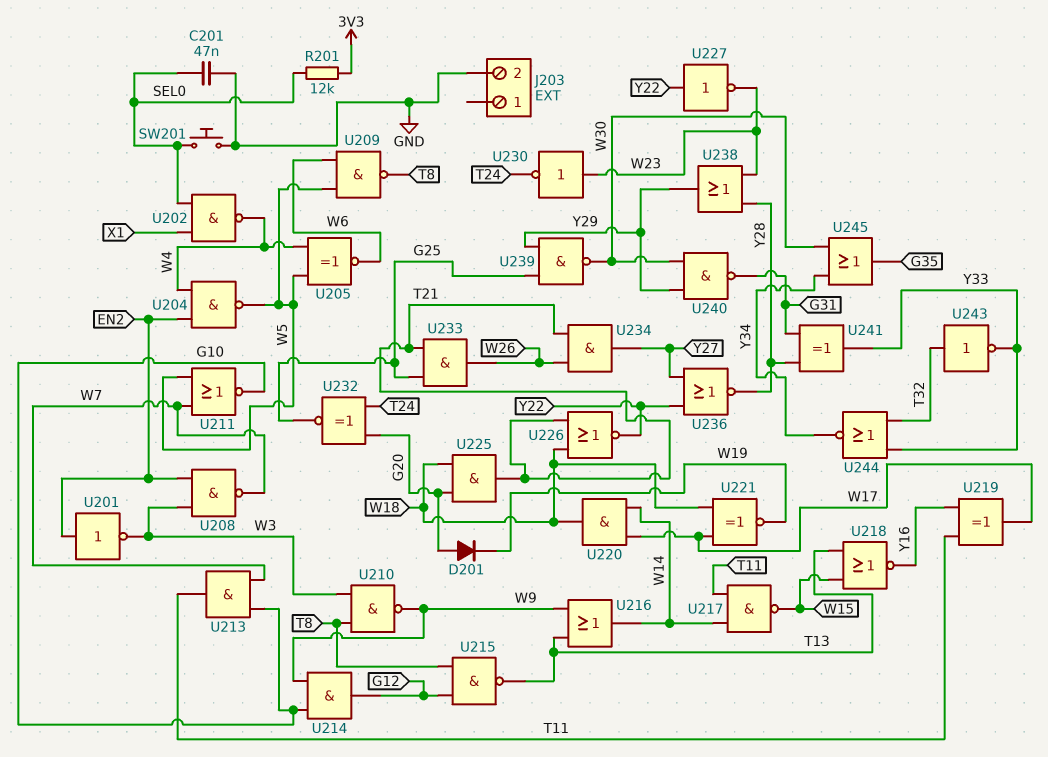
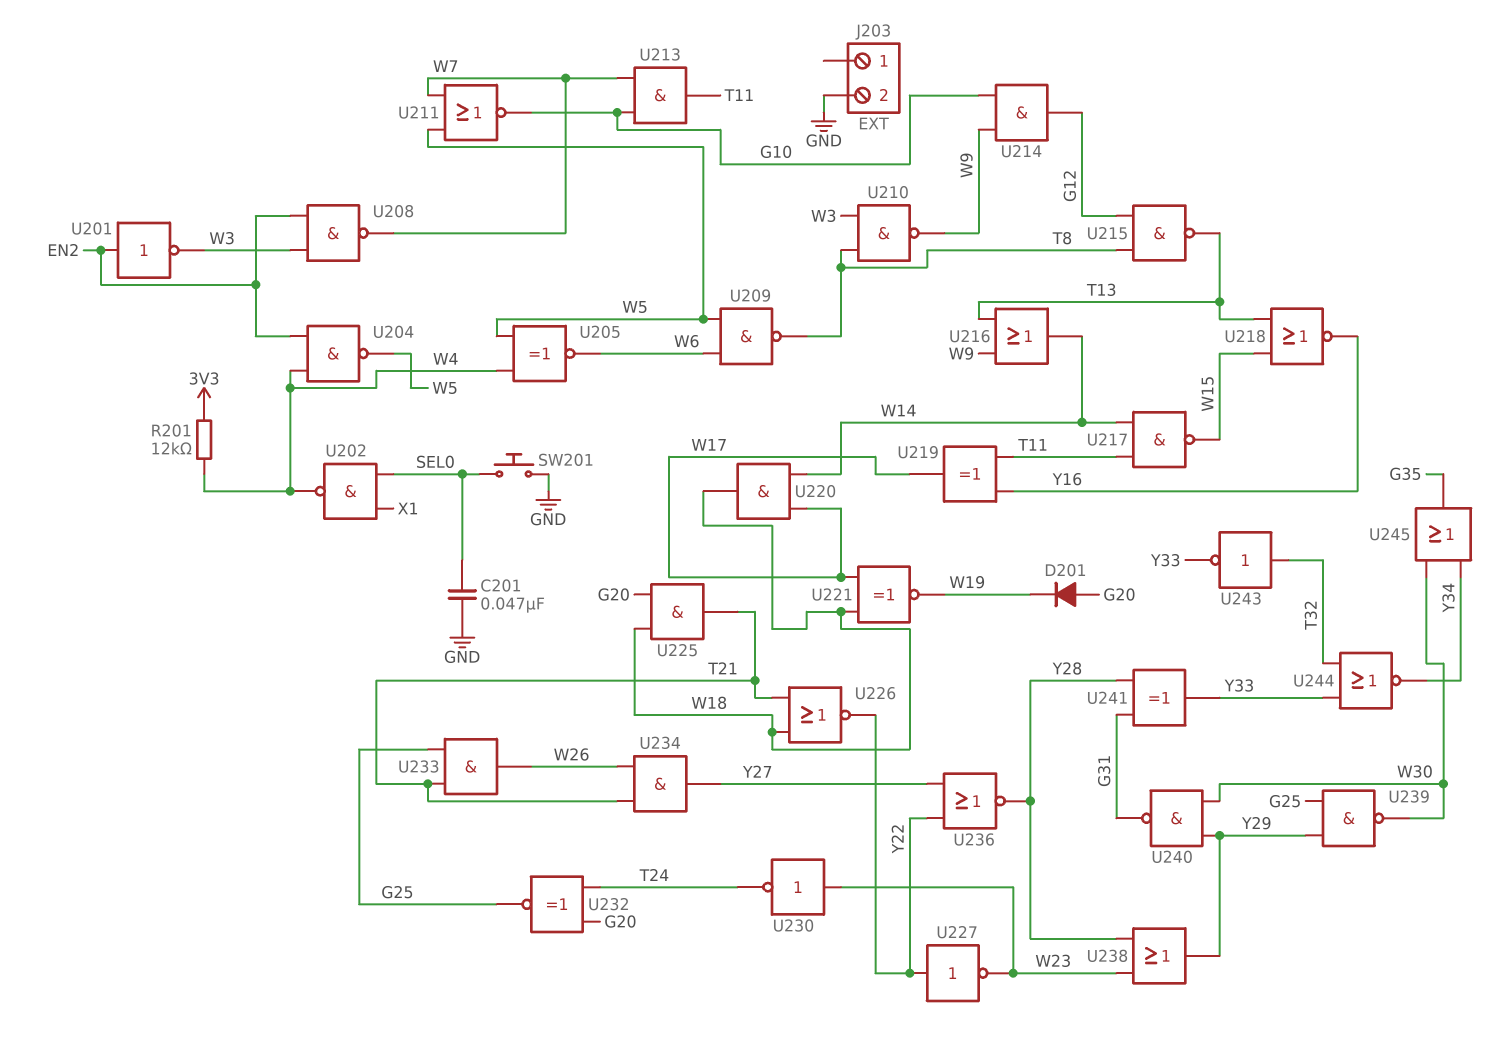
R201: 12k (3V3, SEL0) -> 12k (3V3, W4)

